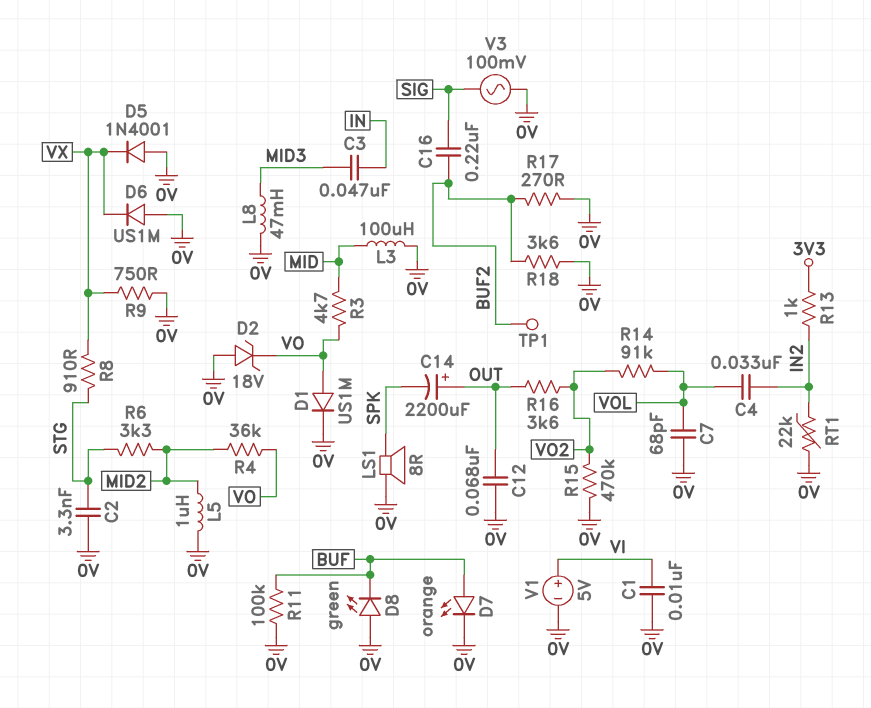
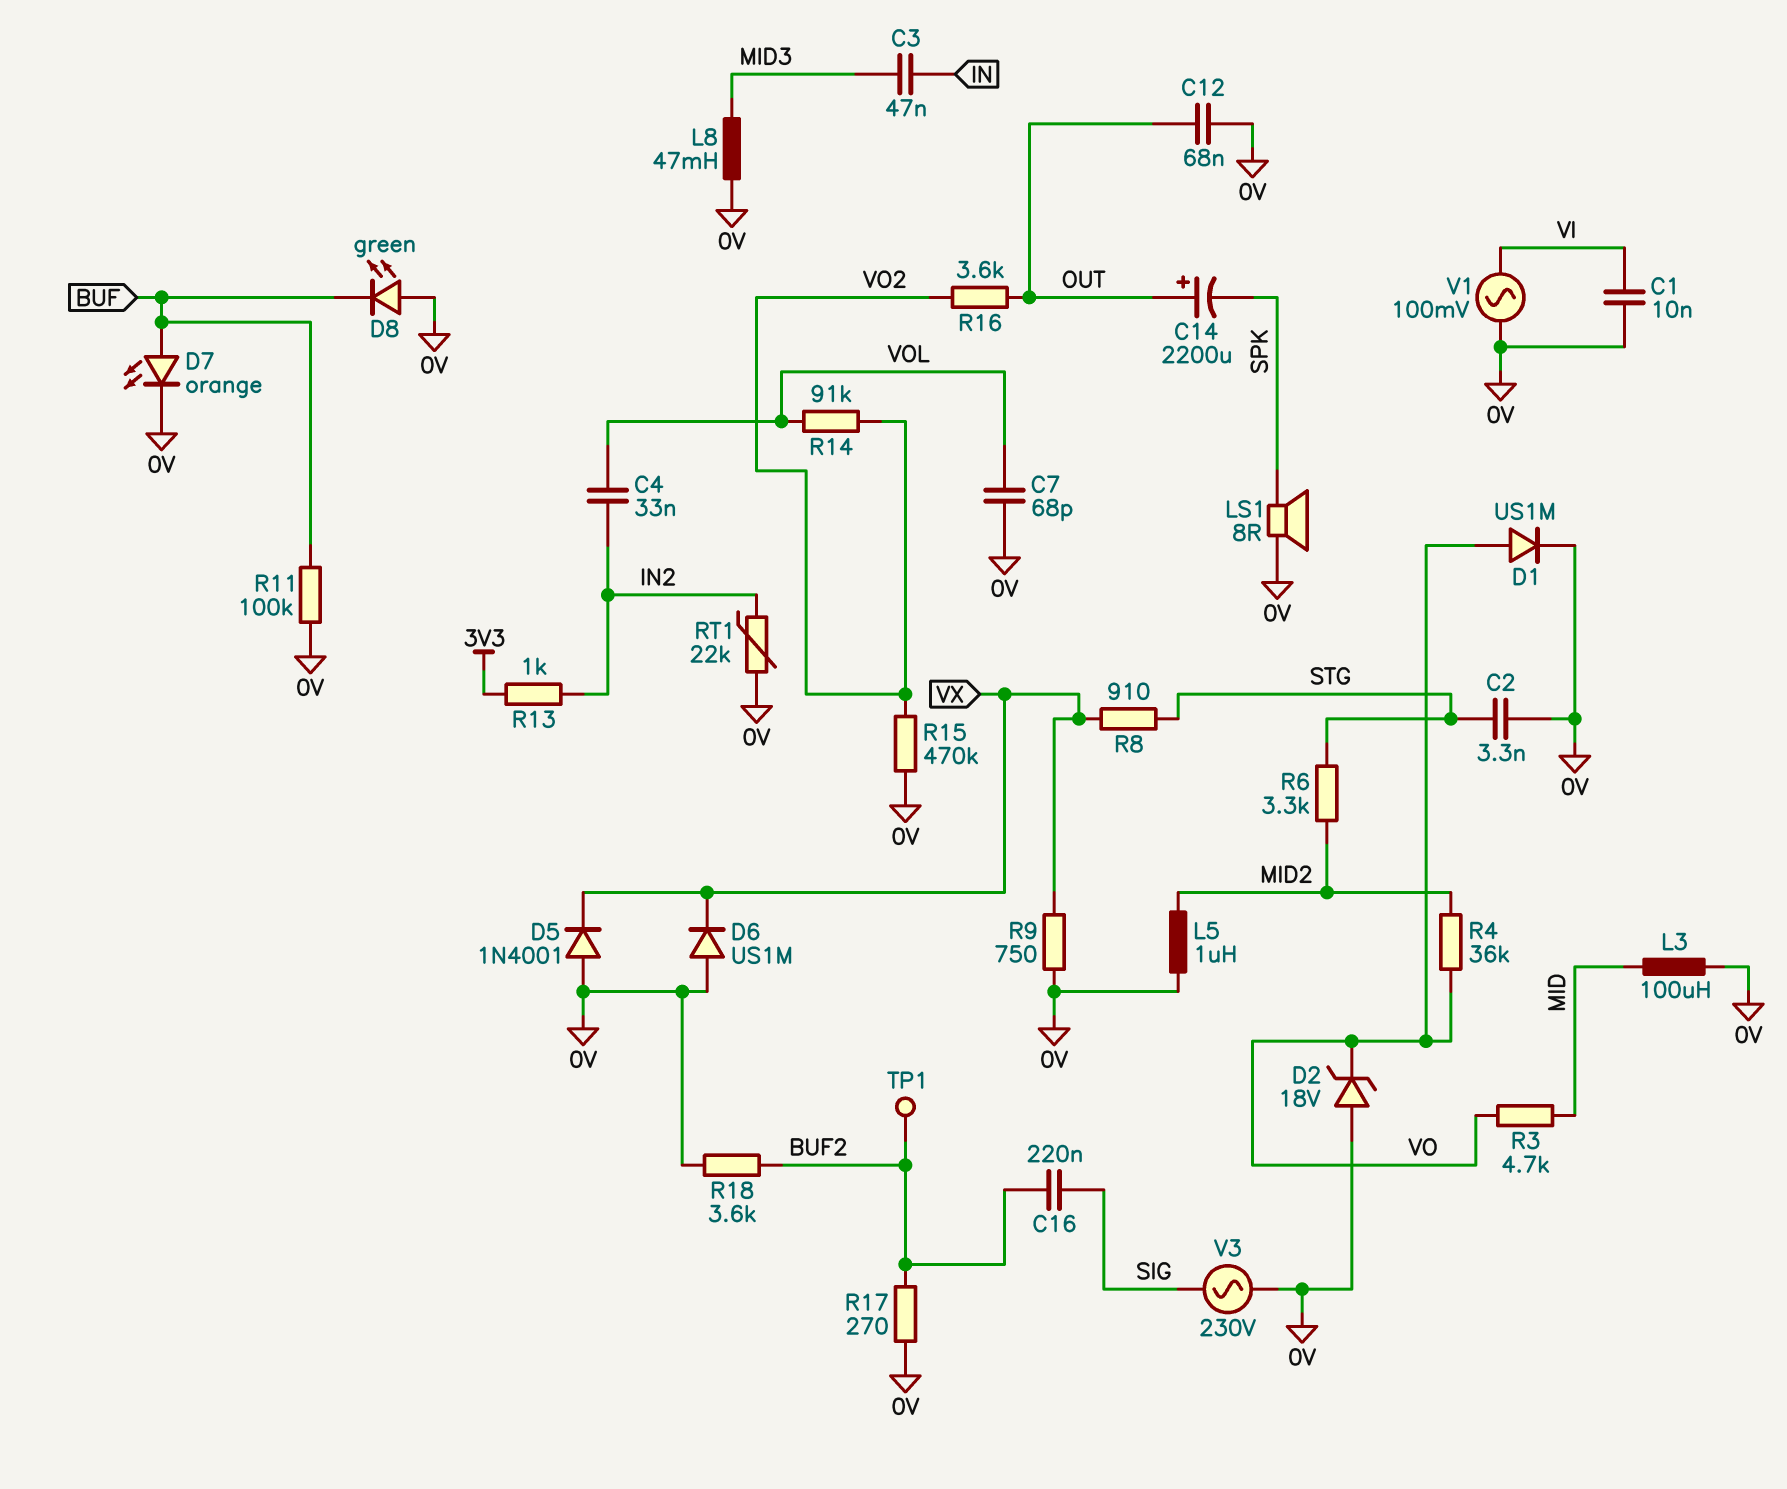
V1: 5V (plus VI, minus 0V) -> AC 100mV (0V, VI)
V3: AC 100mV (0V, SIG) -> AC 230V (0V, SIG)

